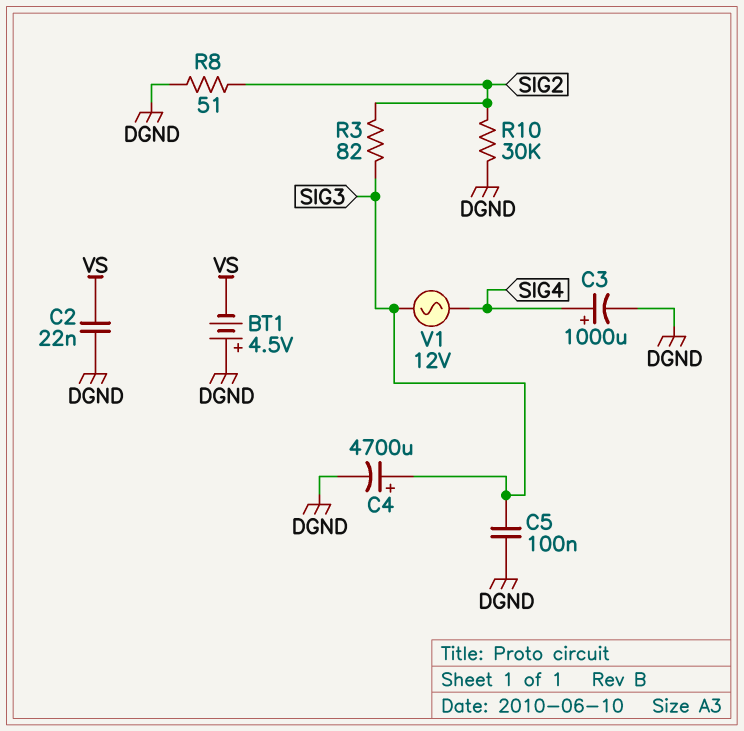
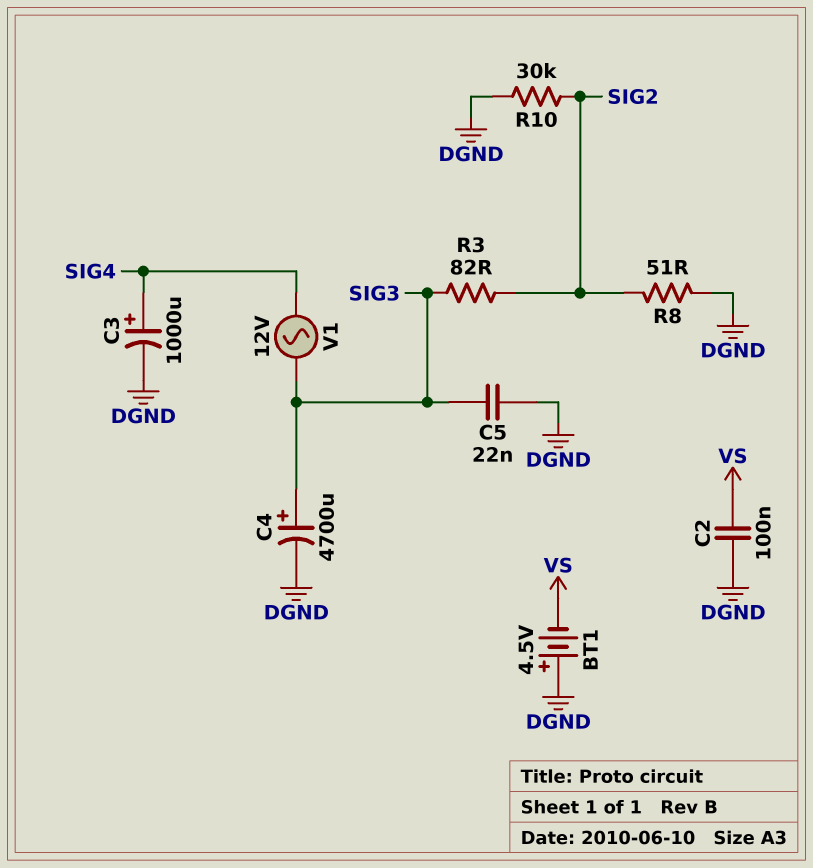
C2: 22nF (DGND, VS) -> 100nF (DGND, VS)
C5: 100nF (DGND, SIG3) -> 22nF (DGND, SIG3)

